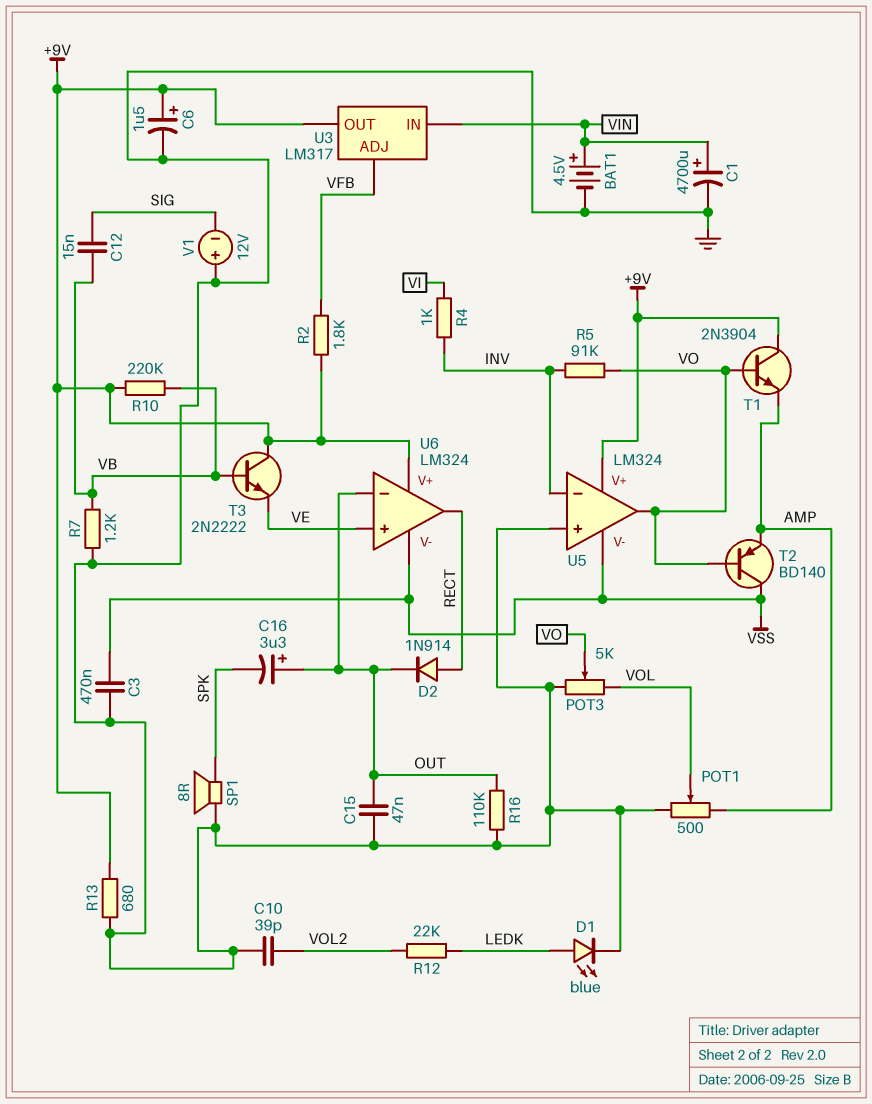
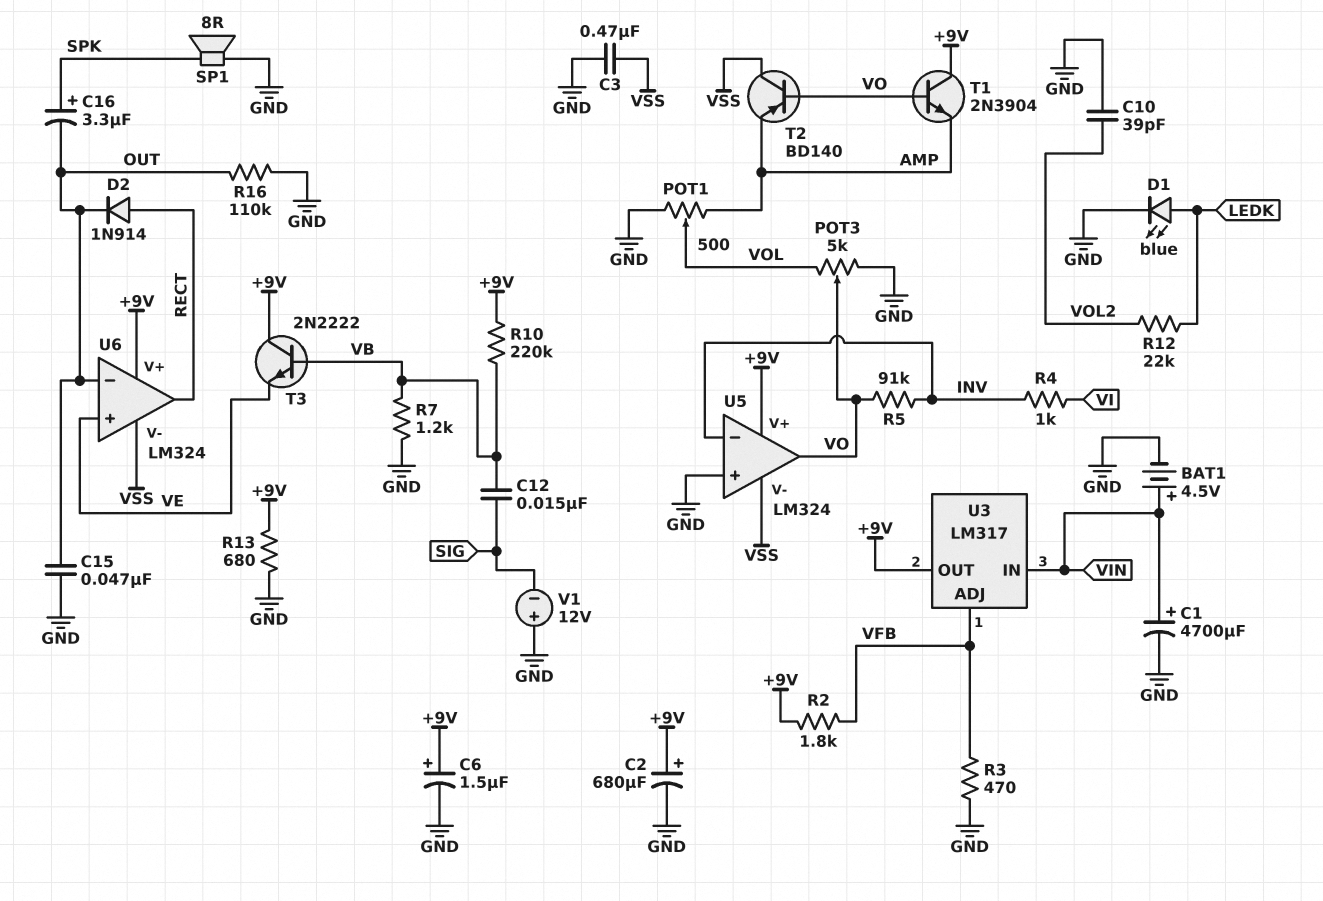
C2: none -> 680uF (plus +9V, minus GND)
C16: 3.3uF (plus OUT, minus SPK) -> 3.3uF (plus SPK, minus OUT)
R3: none -> 470 (GND, VFB)

